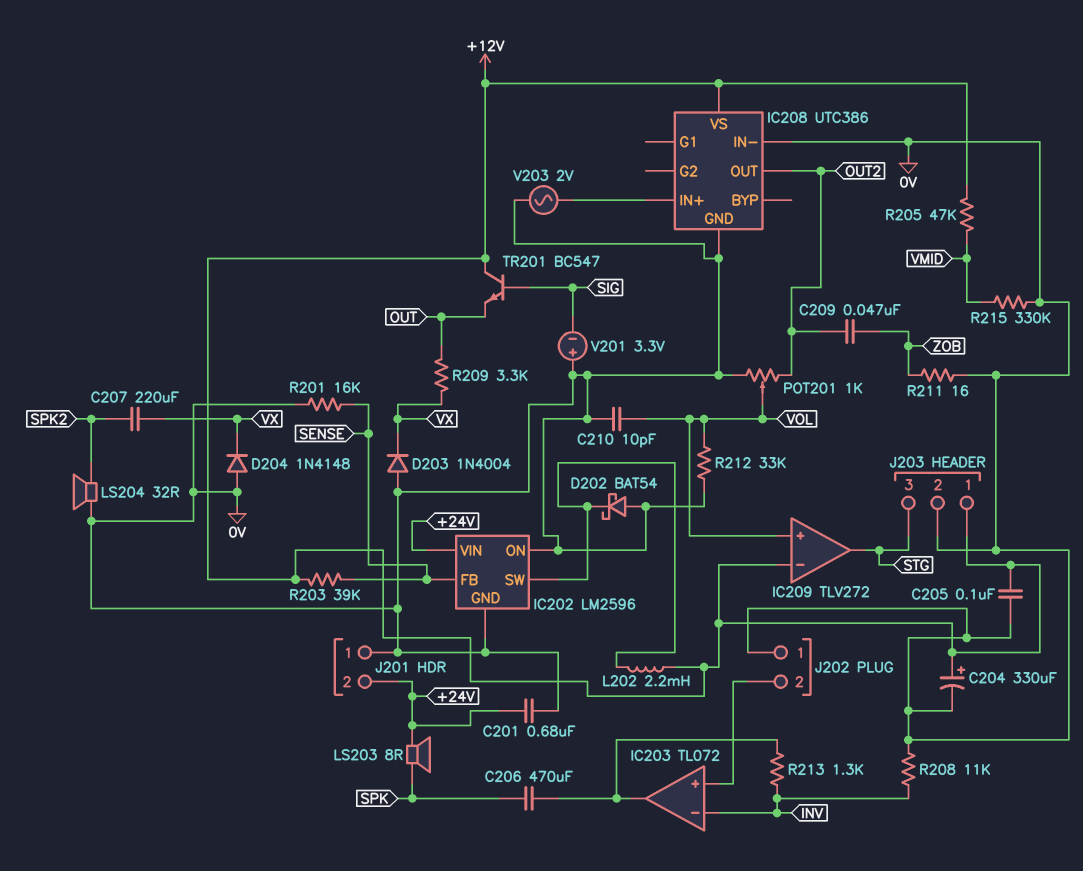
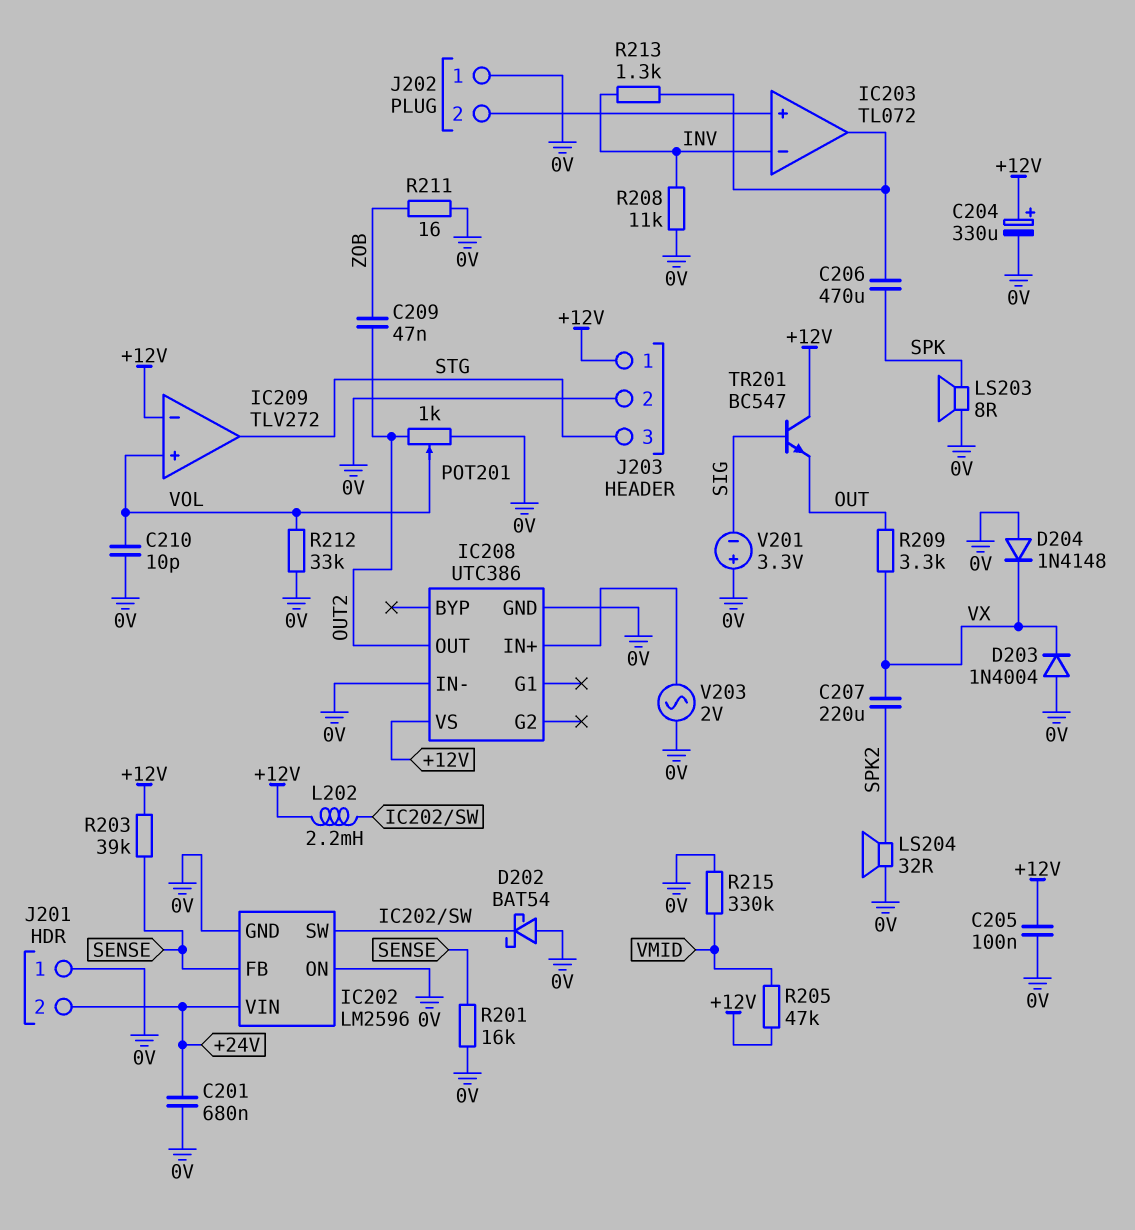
LS203: speaker 8R (+24V, SPK) -> speaker 8R (0V, SPK)

